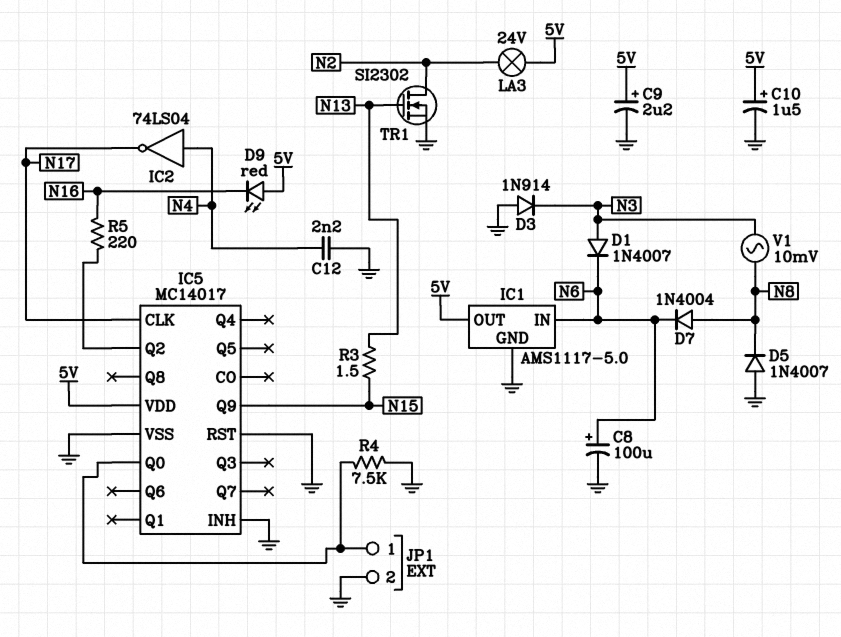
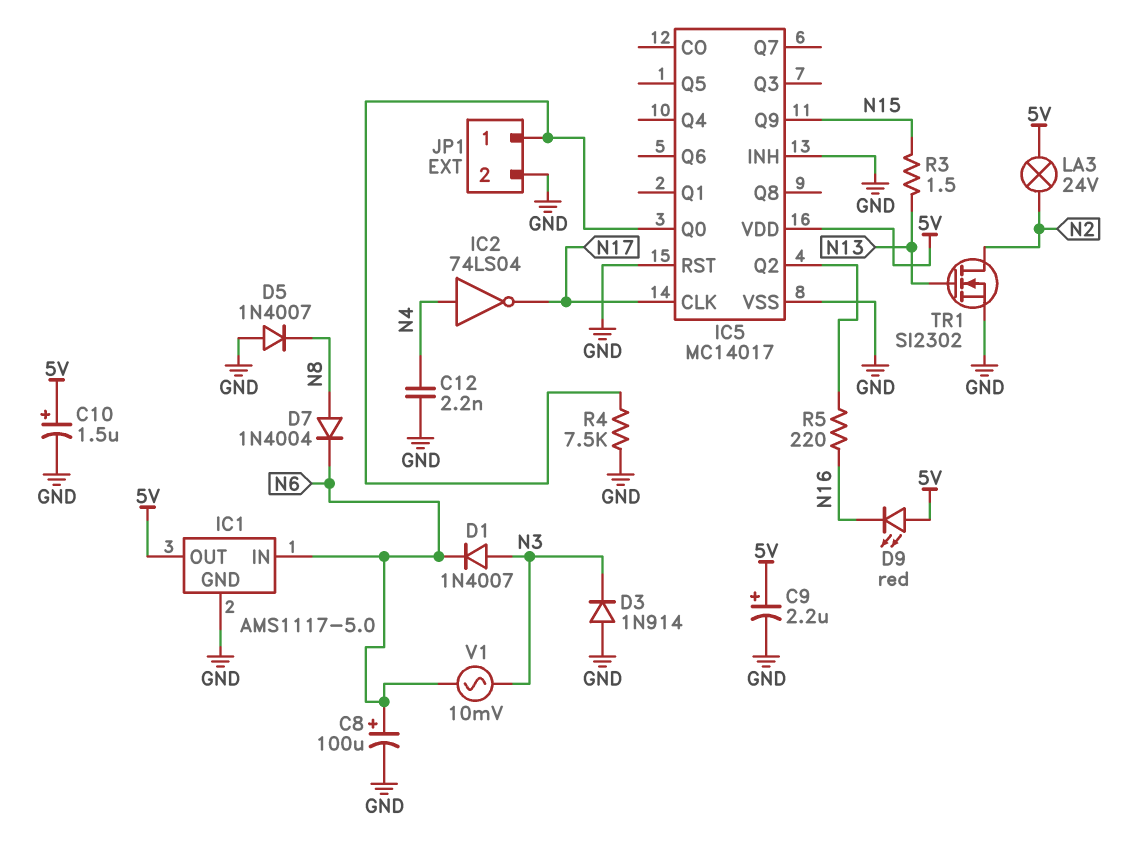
V1: AC 10mV (N3, N8) -> AC 10mV (N3, N6)

